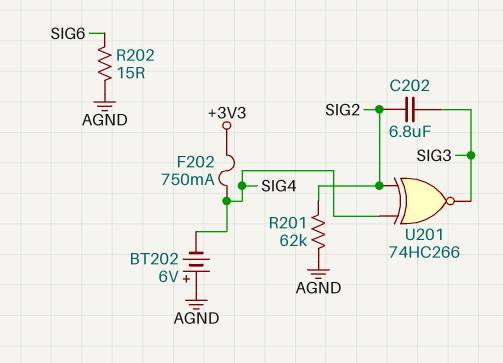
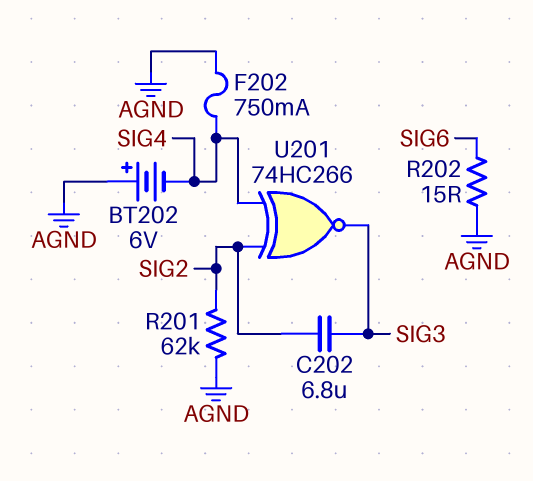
F202: 750mA (+3V3, SIG4) -> 750mA (AGND, SIG4)

